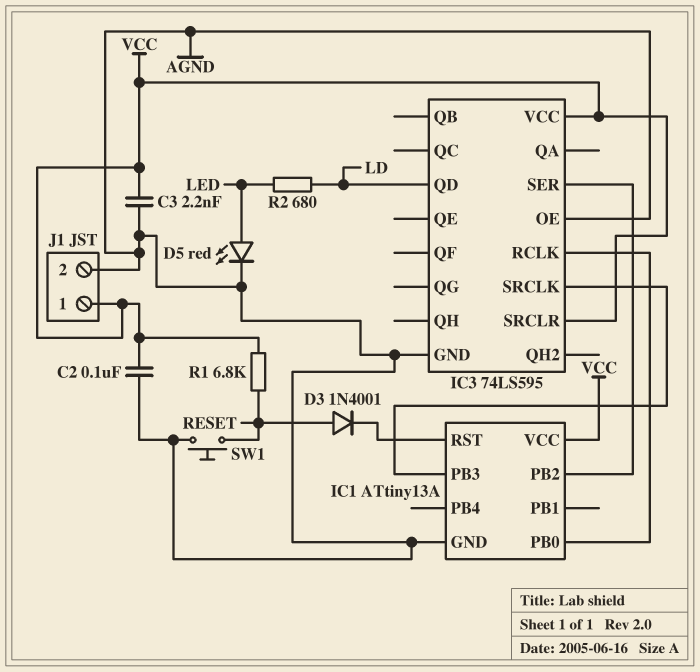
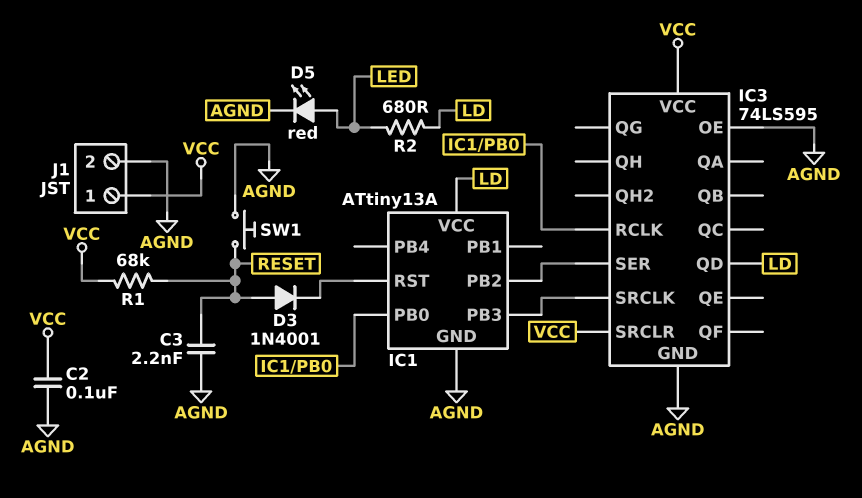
C3: 2.2nF (AGND, VCC) -> 2.2nF (AGND, RESET)
IC1 pin VCC: VCC -> LD
R1: 6.8k (RESET, VCC) -> 68k (RESET, VCC)

